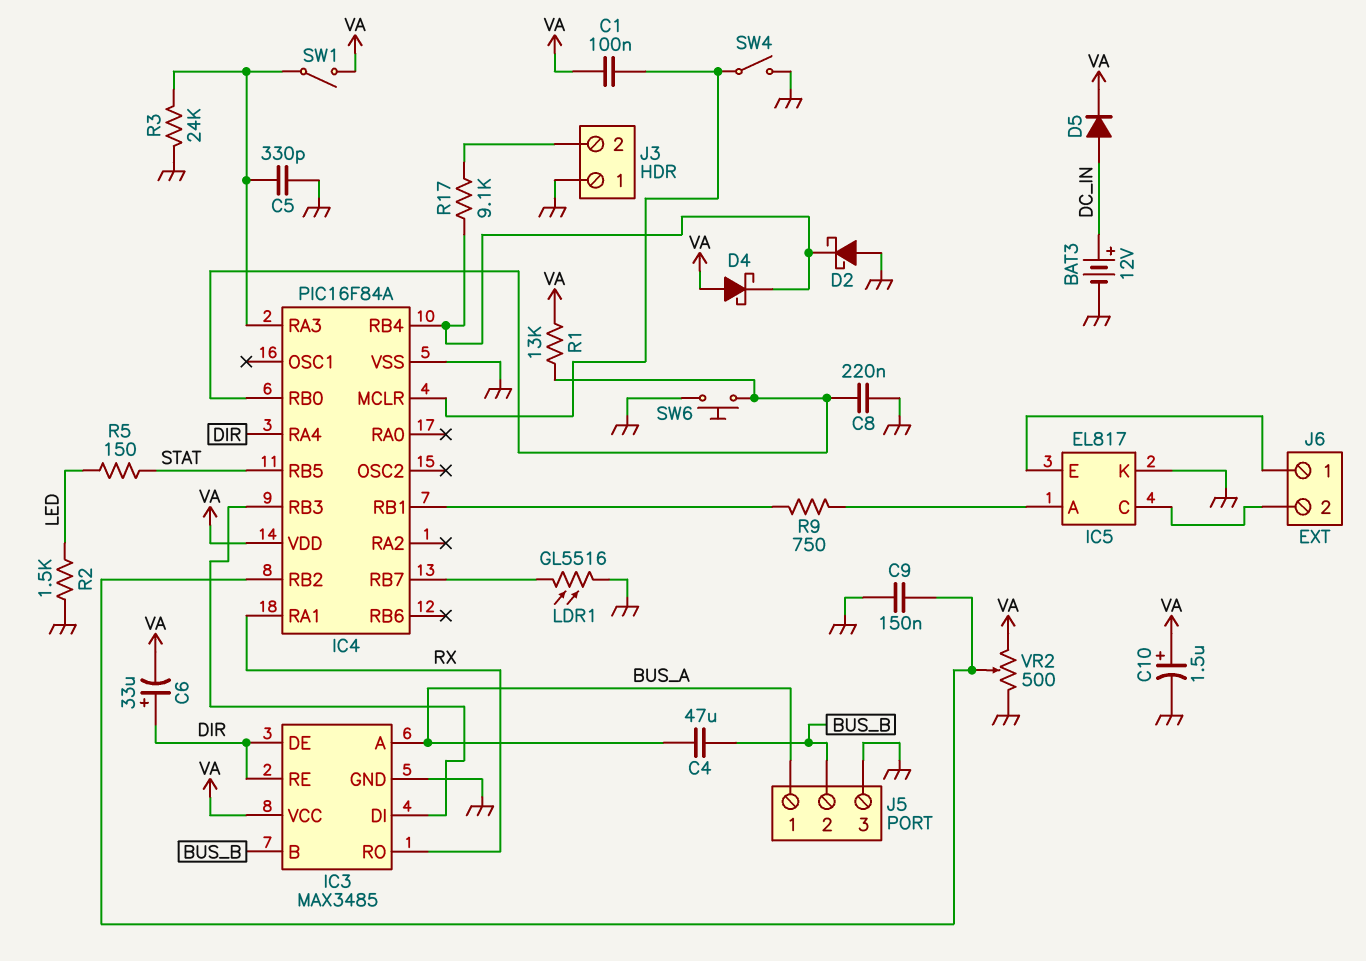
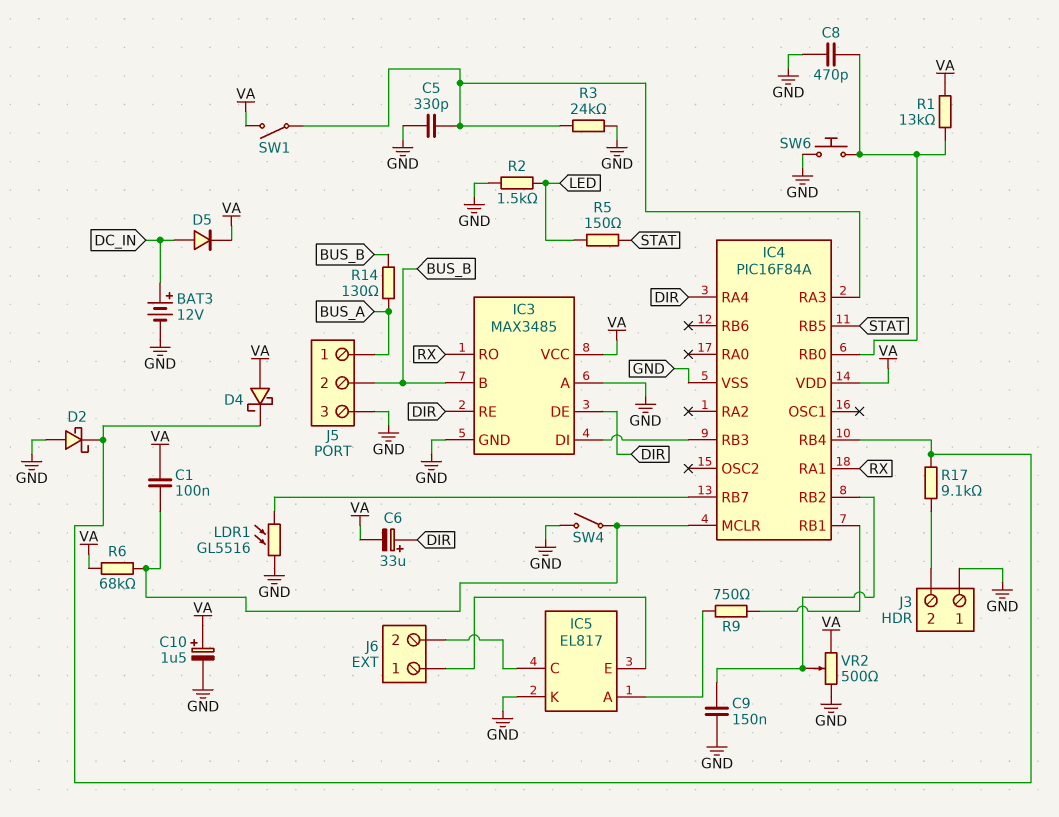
C4: 47uF (BUS_A, BUS_B) -> none
C8: 220nF (GND, IC4/RB0) -> 470pF (GND, IC4/RB0)
IC3 pin A: BUS_A -> GND
R6: none -> 68k (IC4/MCLR, VA)
R14: none -> 130 (BUS_A, BUS_B)

